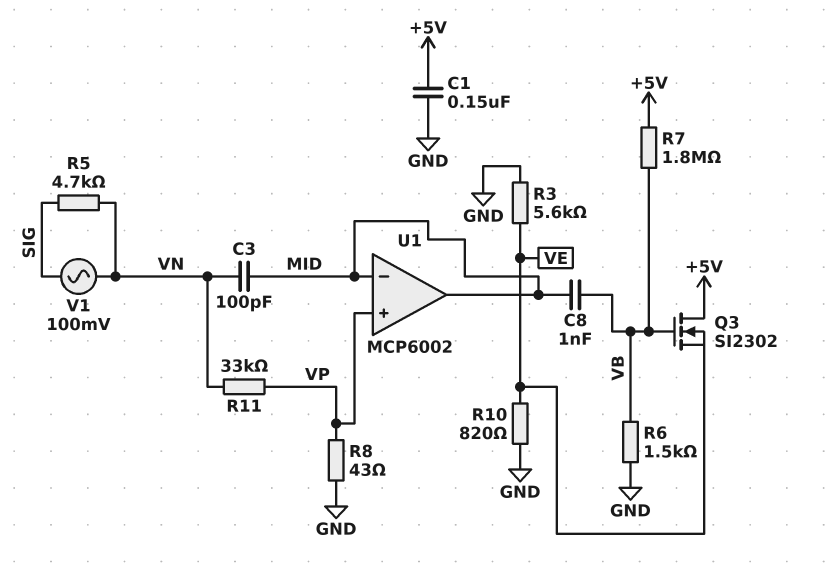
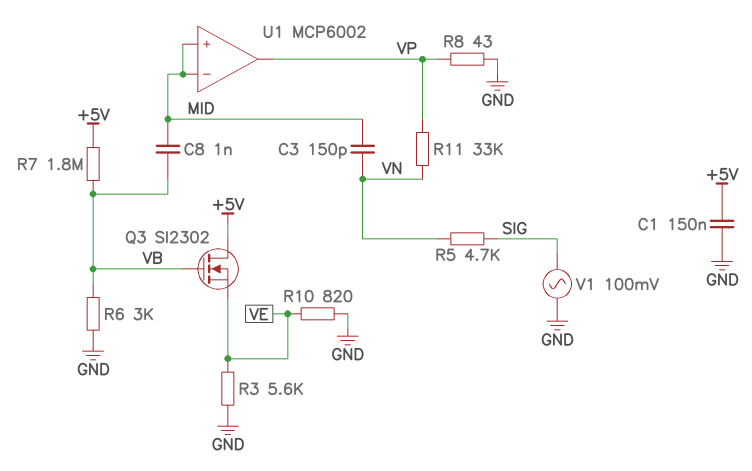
C3: 100pF (MID, VN) -> 150pF (MID, VN)
R6: 1.5k (GND, VB) -> 3k (GND, VB)
U1 pin in+: VP -> MID
U1 pin out: MID -> VP
V1: AC 100mV (SIG, VN) -> AC 100mV (GND, SIG)

